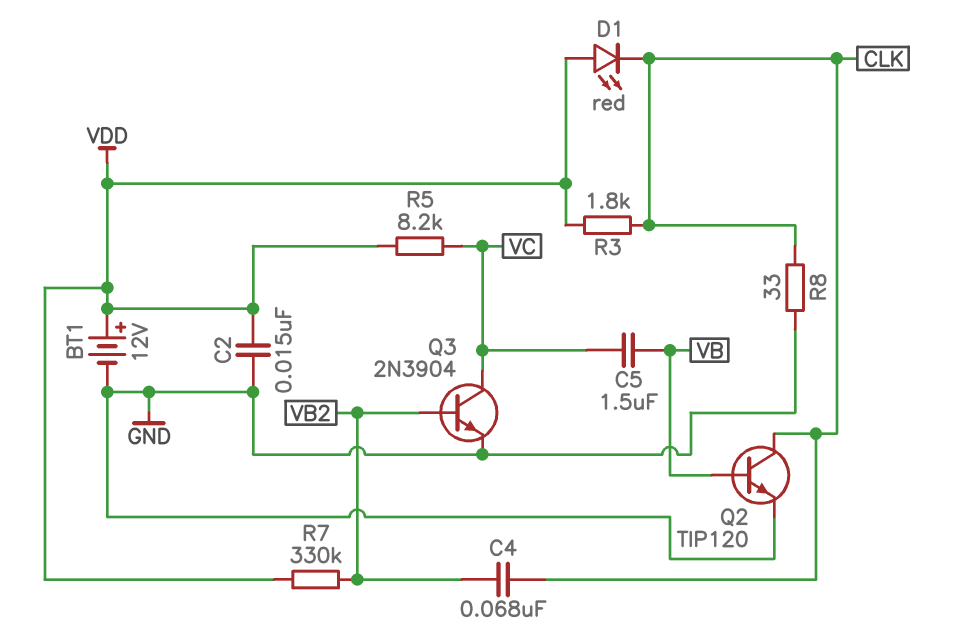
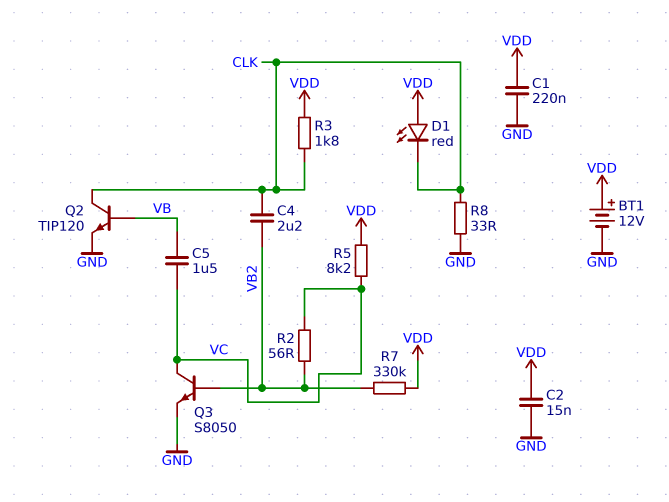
C1: none -> 220nF (GND, VDD)
C4: 68nF (CLK, VB2) -> 2.2uF (CLK, VB2)
Q3: NPN 2N3904 (B VB2, C VC, E GND) -> NPN S8050 (B VB2, C VC, E GND)
R2: none -> 56 (VB2, VC)

